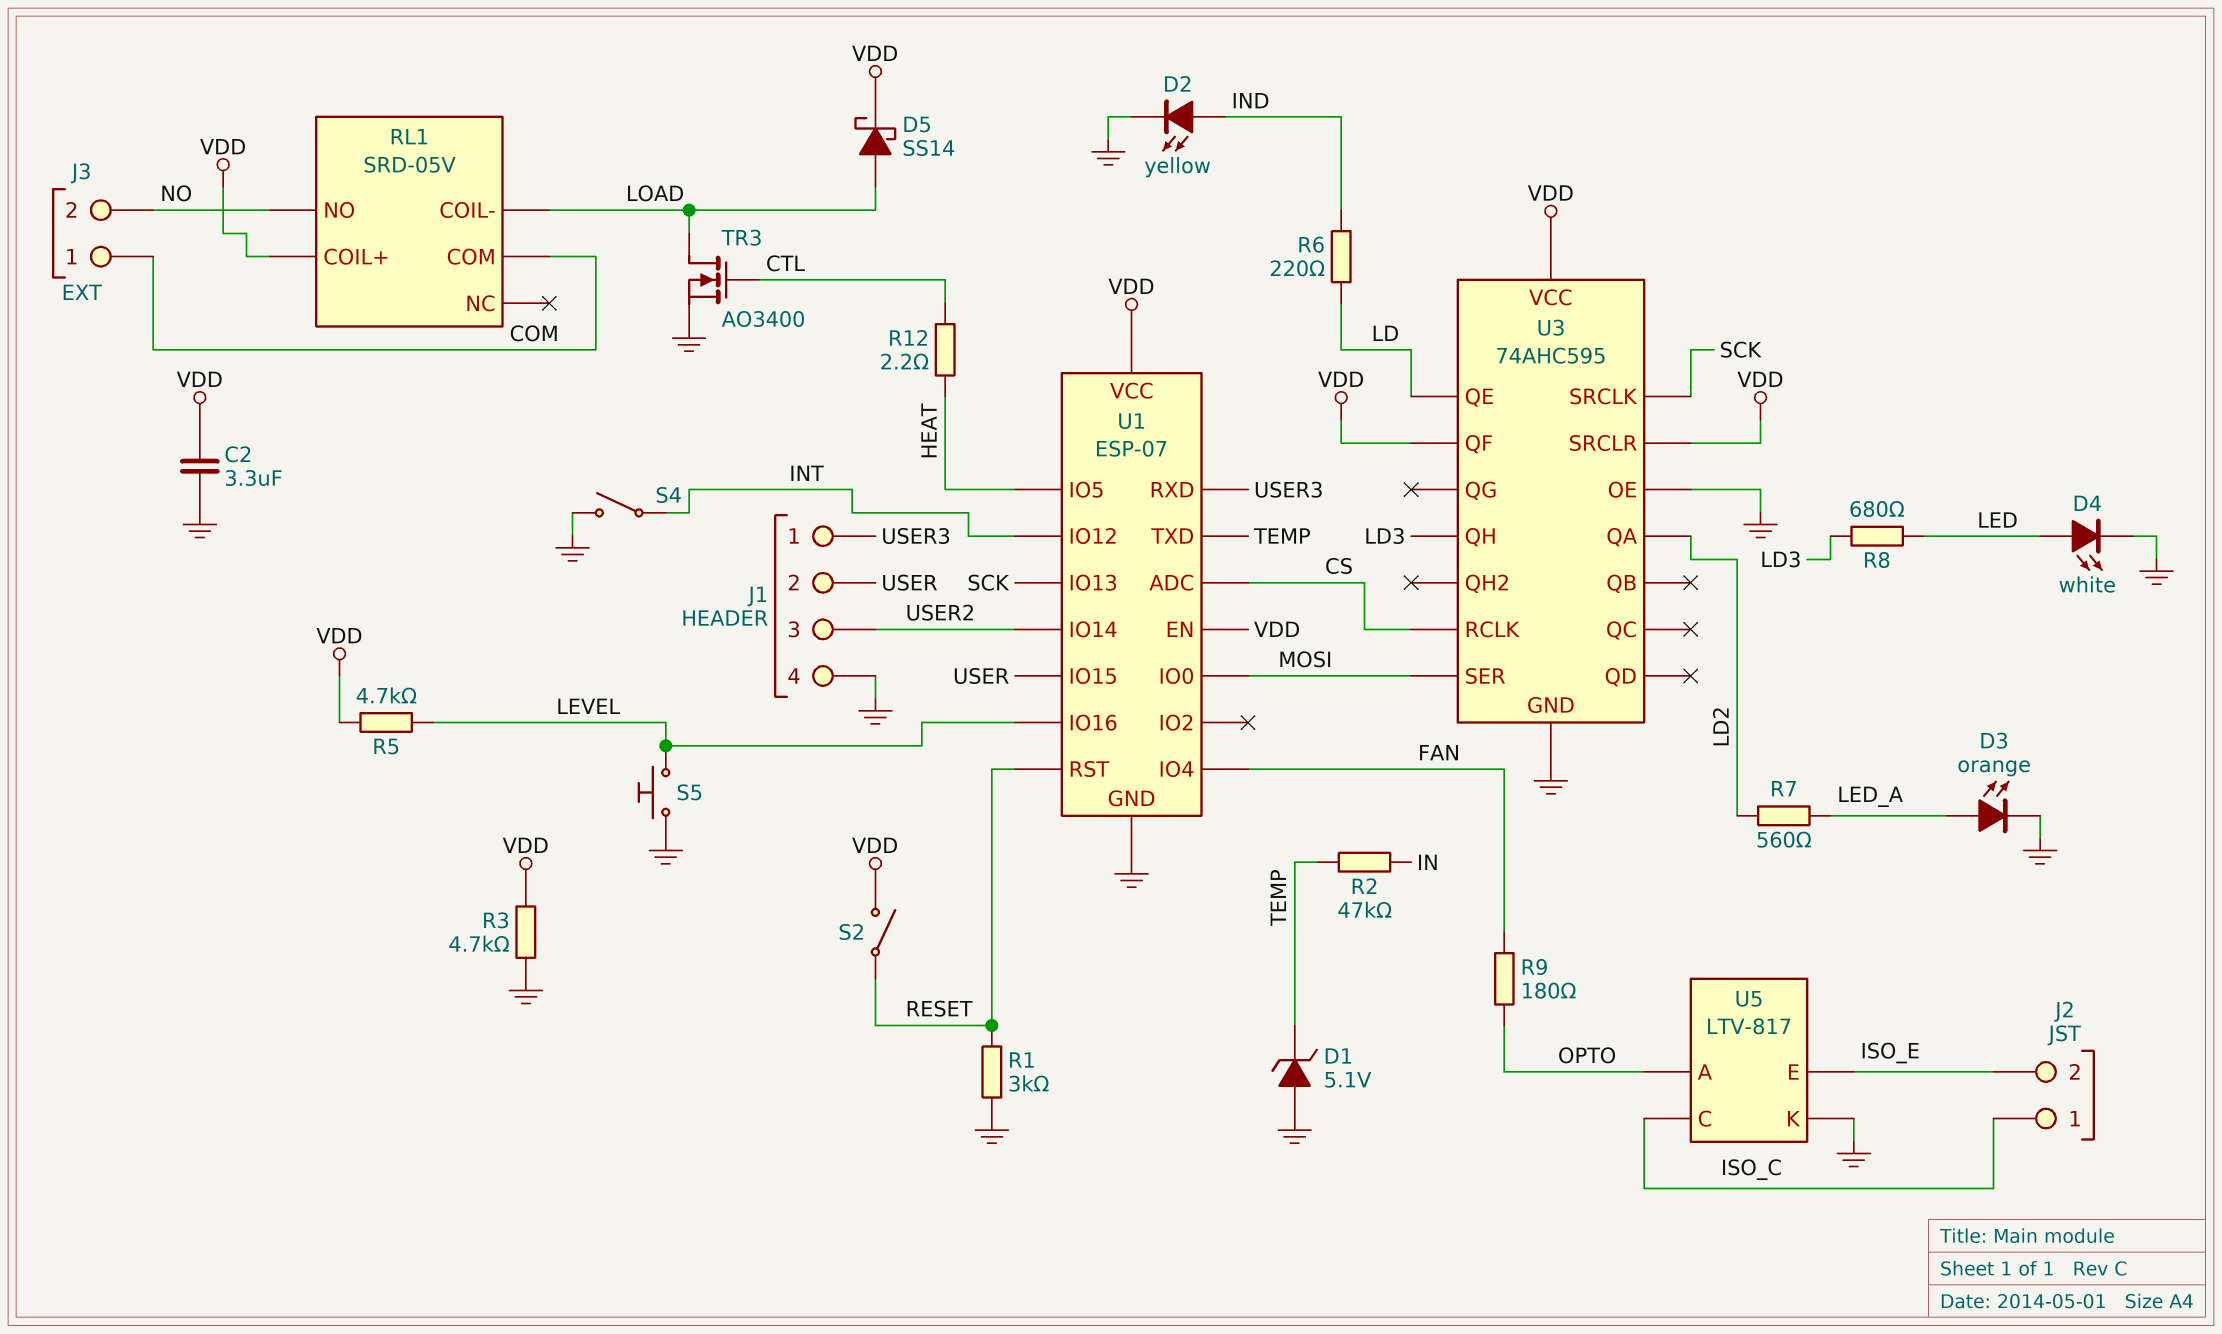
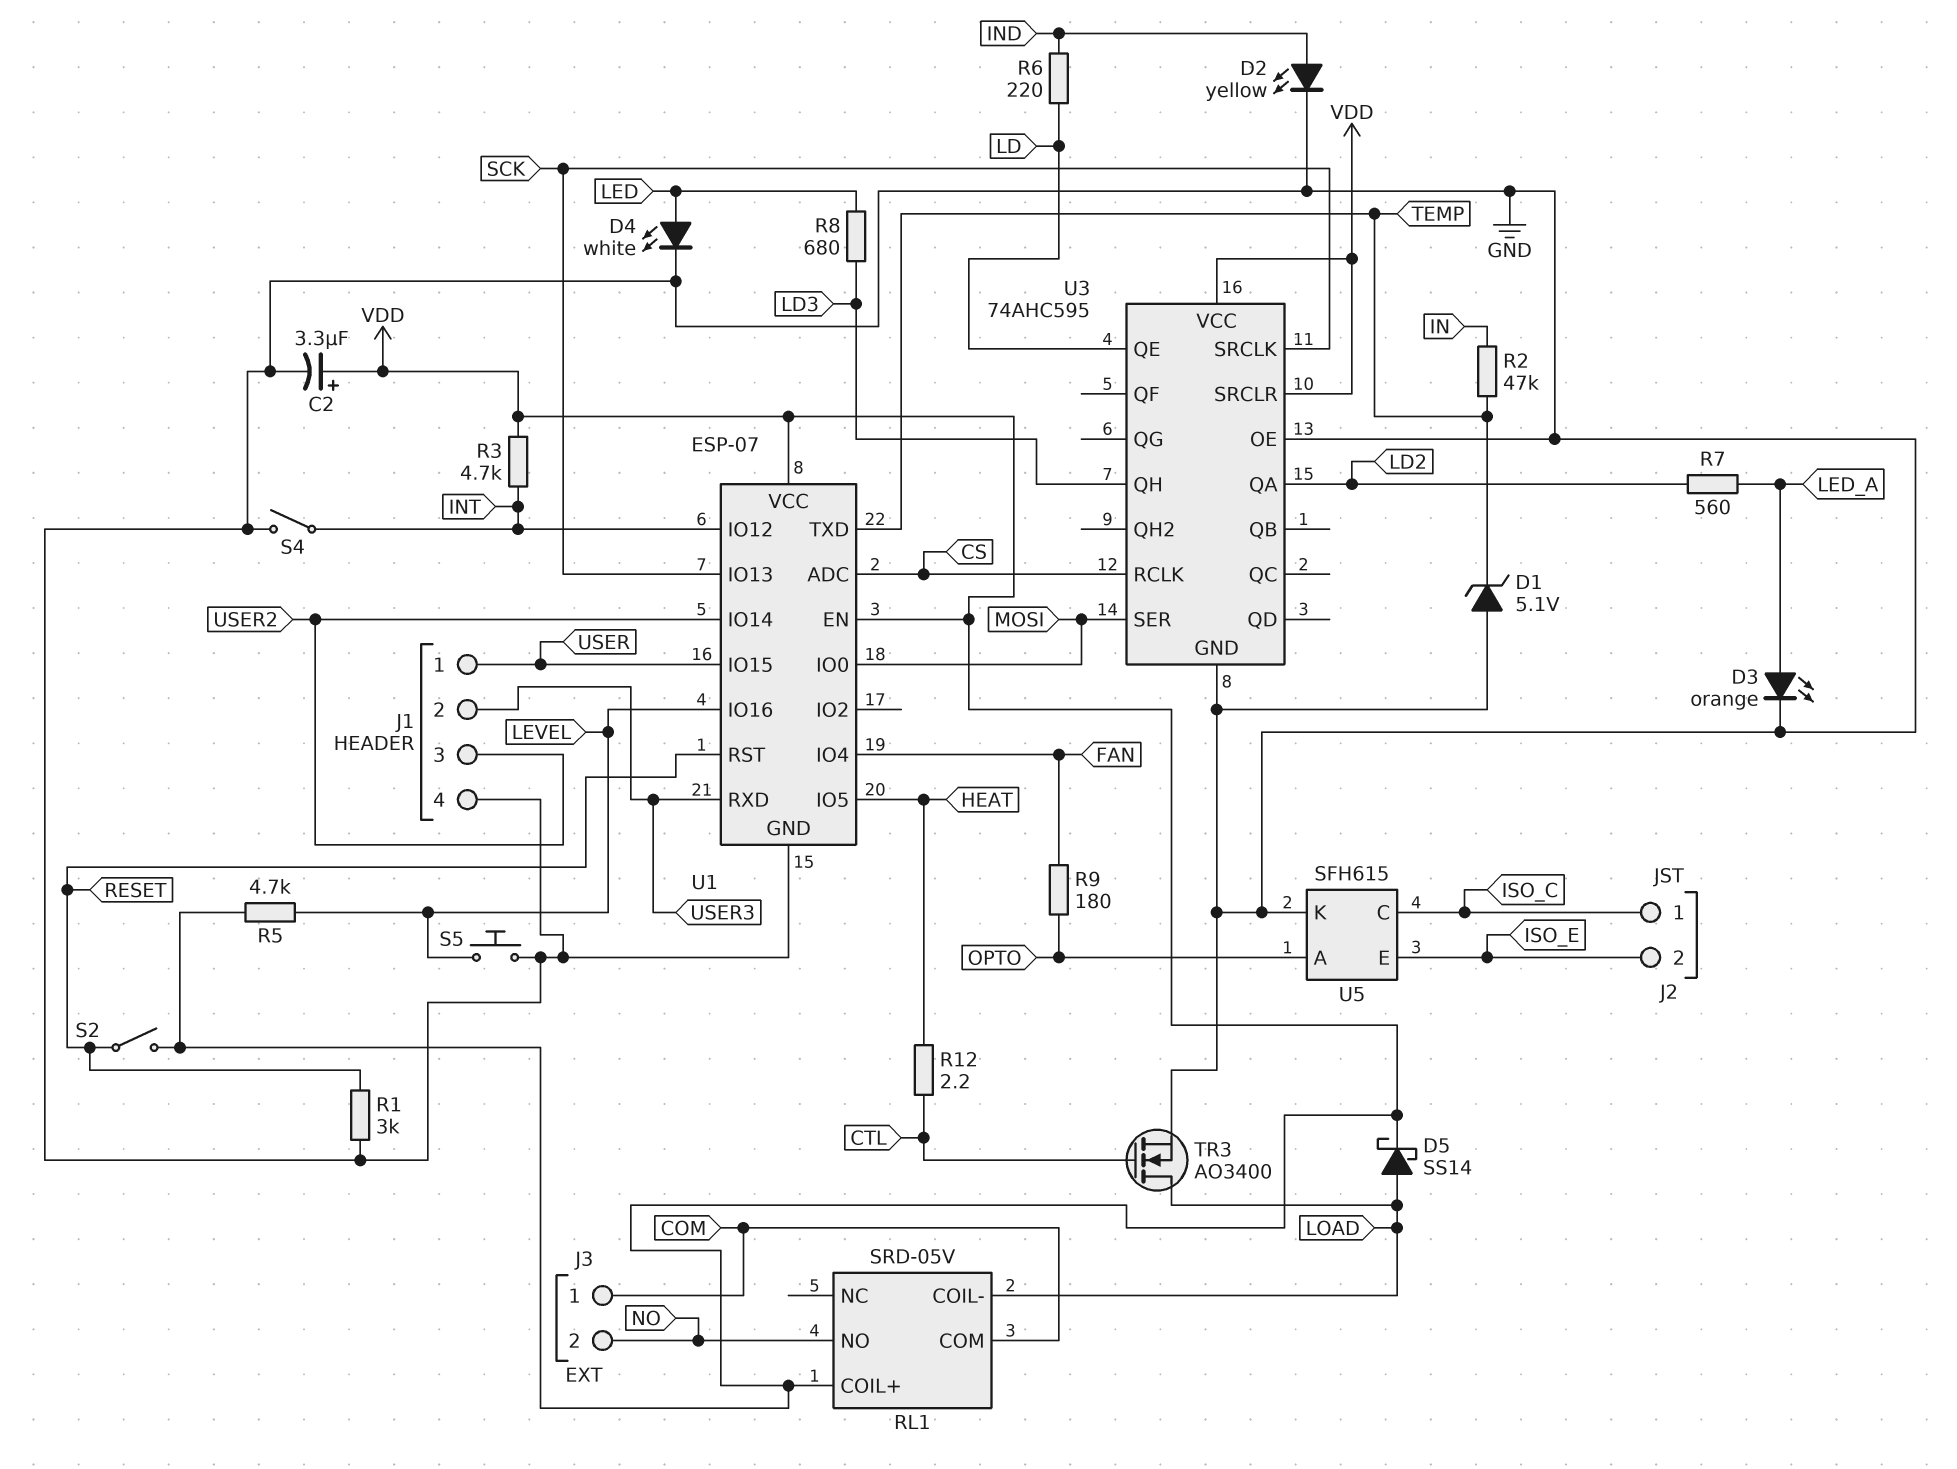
C2: 3.3uF (GND, VDD) -> 3.3uF (plus VDD, minus GND)
J1 pin 1: USER3 -> USER
J1 pin 2: USER -> USER3
R3: 4.7k (GND, VDD) -> 4.7k (INT, VDD)
U3 pin QF: VDD -> none
U5: LTV-817 -> SFH615

